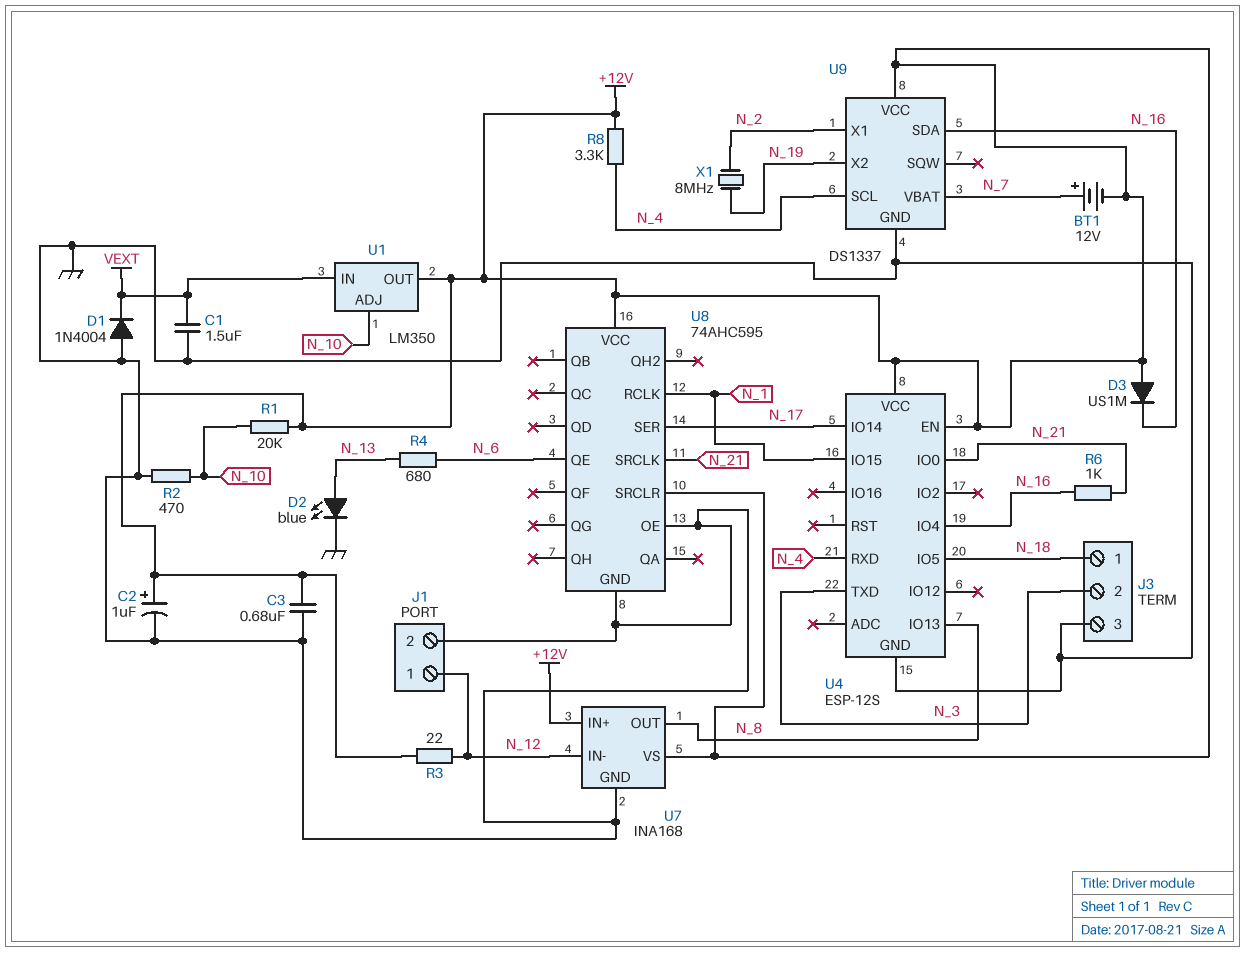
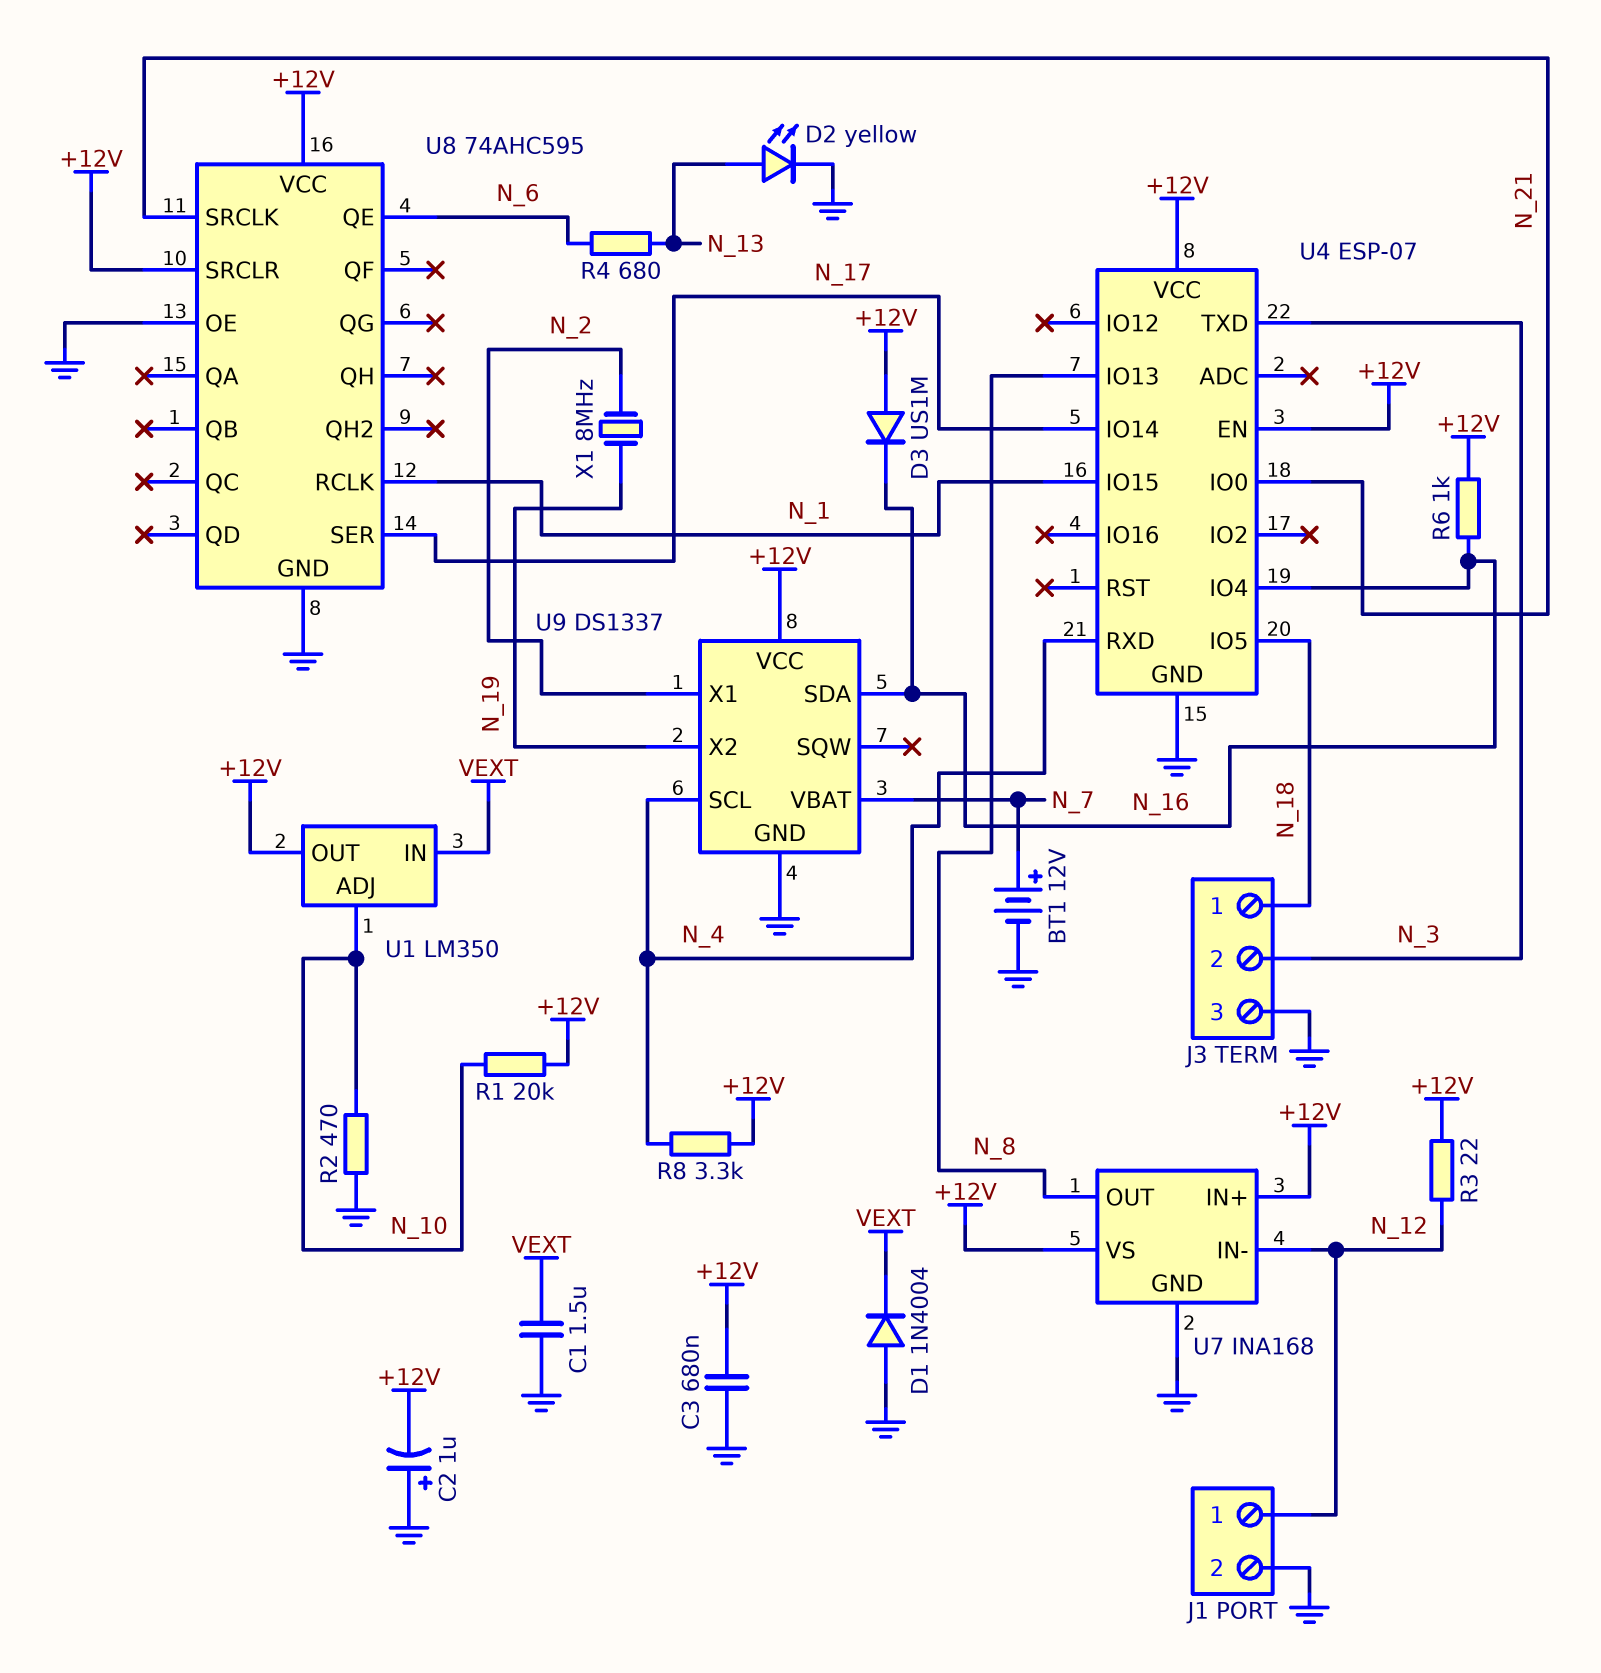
BT1: 12V (plus N_7, minus +12V) -> 12V (plus N_7, minus GND)
C2: 1uF (plus +12V, minus GND) -> 1uF (plus GND, minus +12V)
D2: LED blue (A N_13, K GND) -> LED yellow (A N_13, K GND)
R6: 1k (N_16, N_21) -> 1k (+12V, N_16)
U4: ESP-12S -> ESP-07

